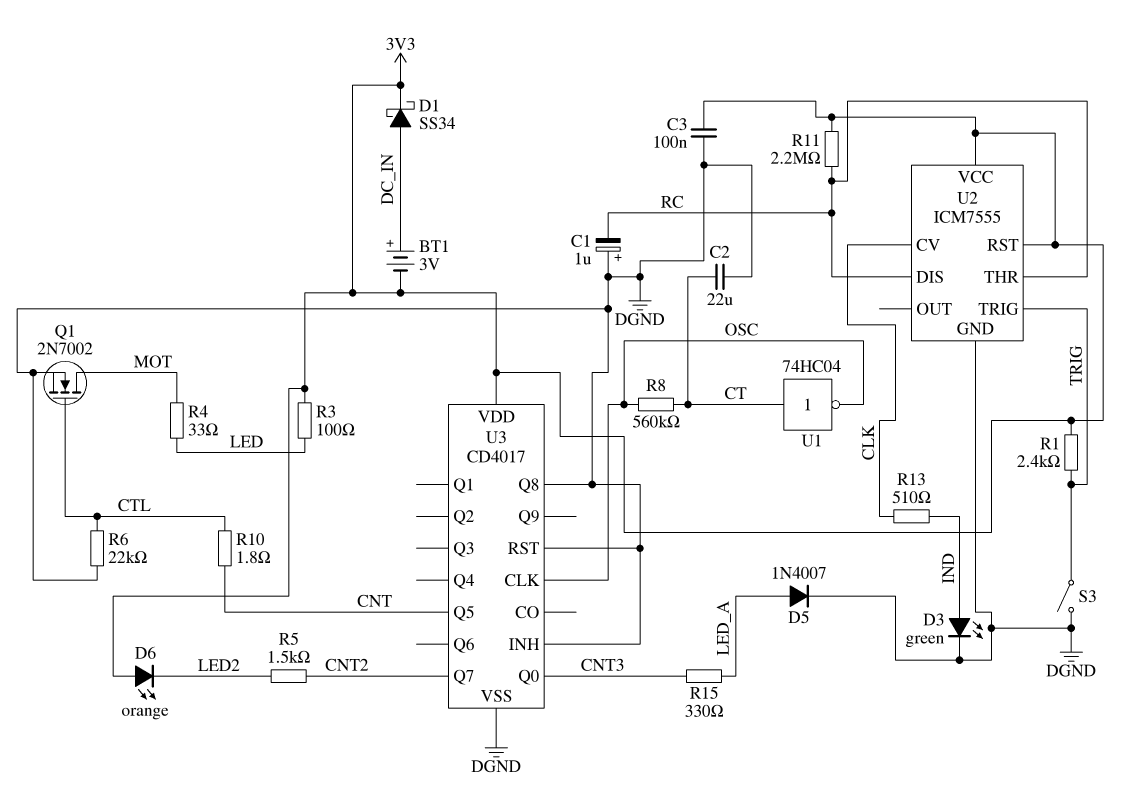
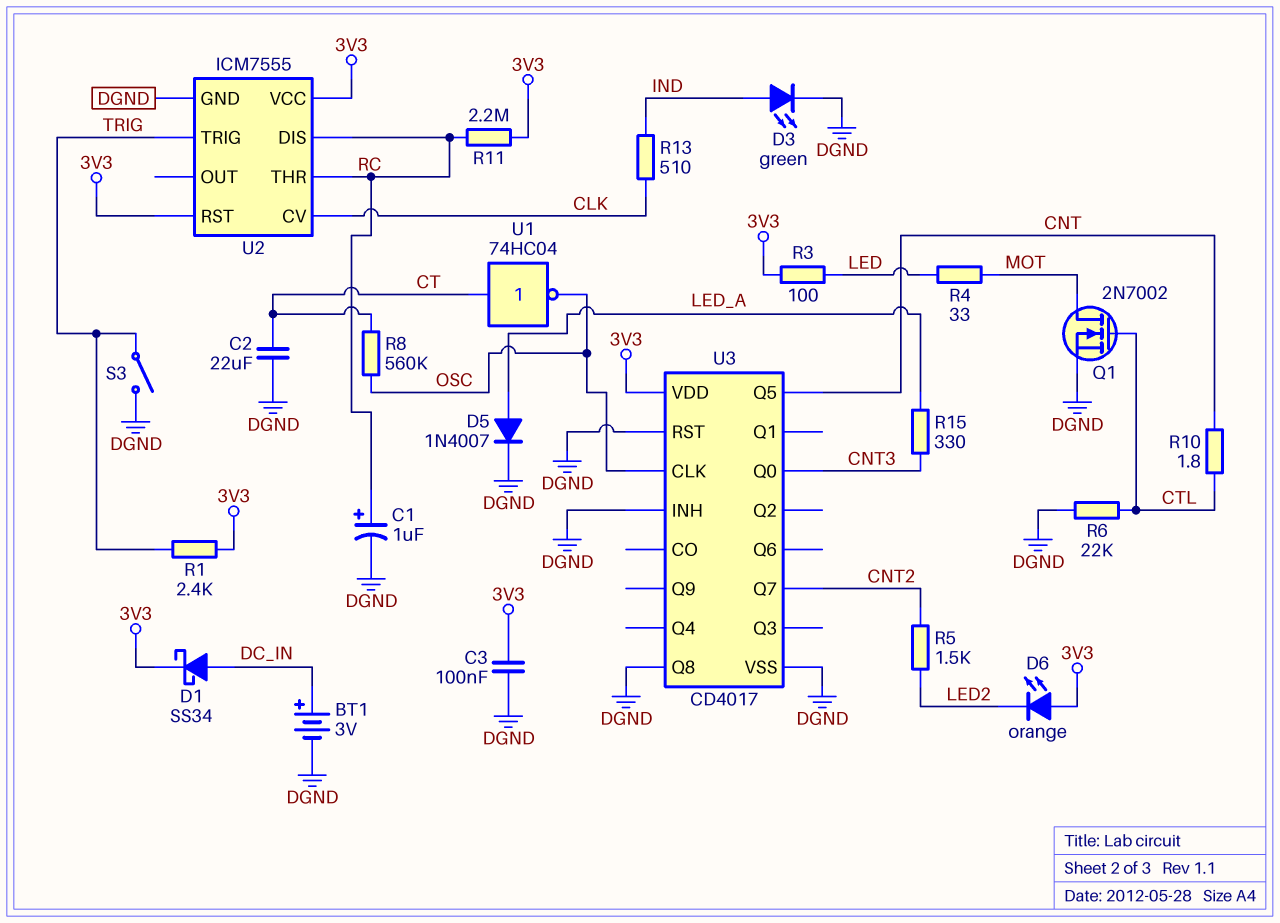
BT1: 3V (plus DC_IN, minus 3V3) -> 3V (plus DC_IN, minus DGND)
C1: 1uF (plus DGND, minus RC) -> 1uF (plus RC, minus DGND)

